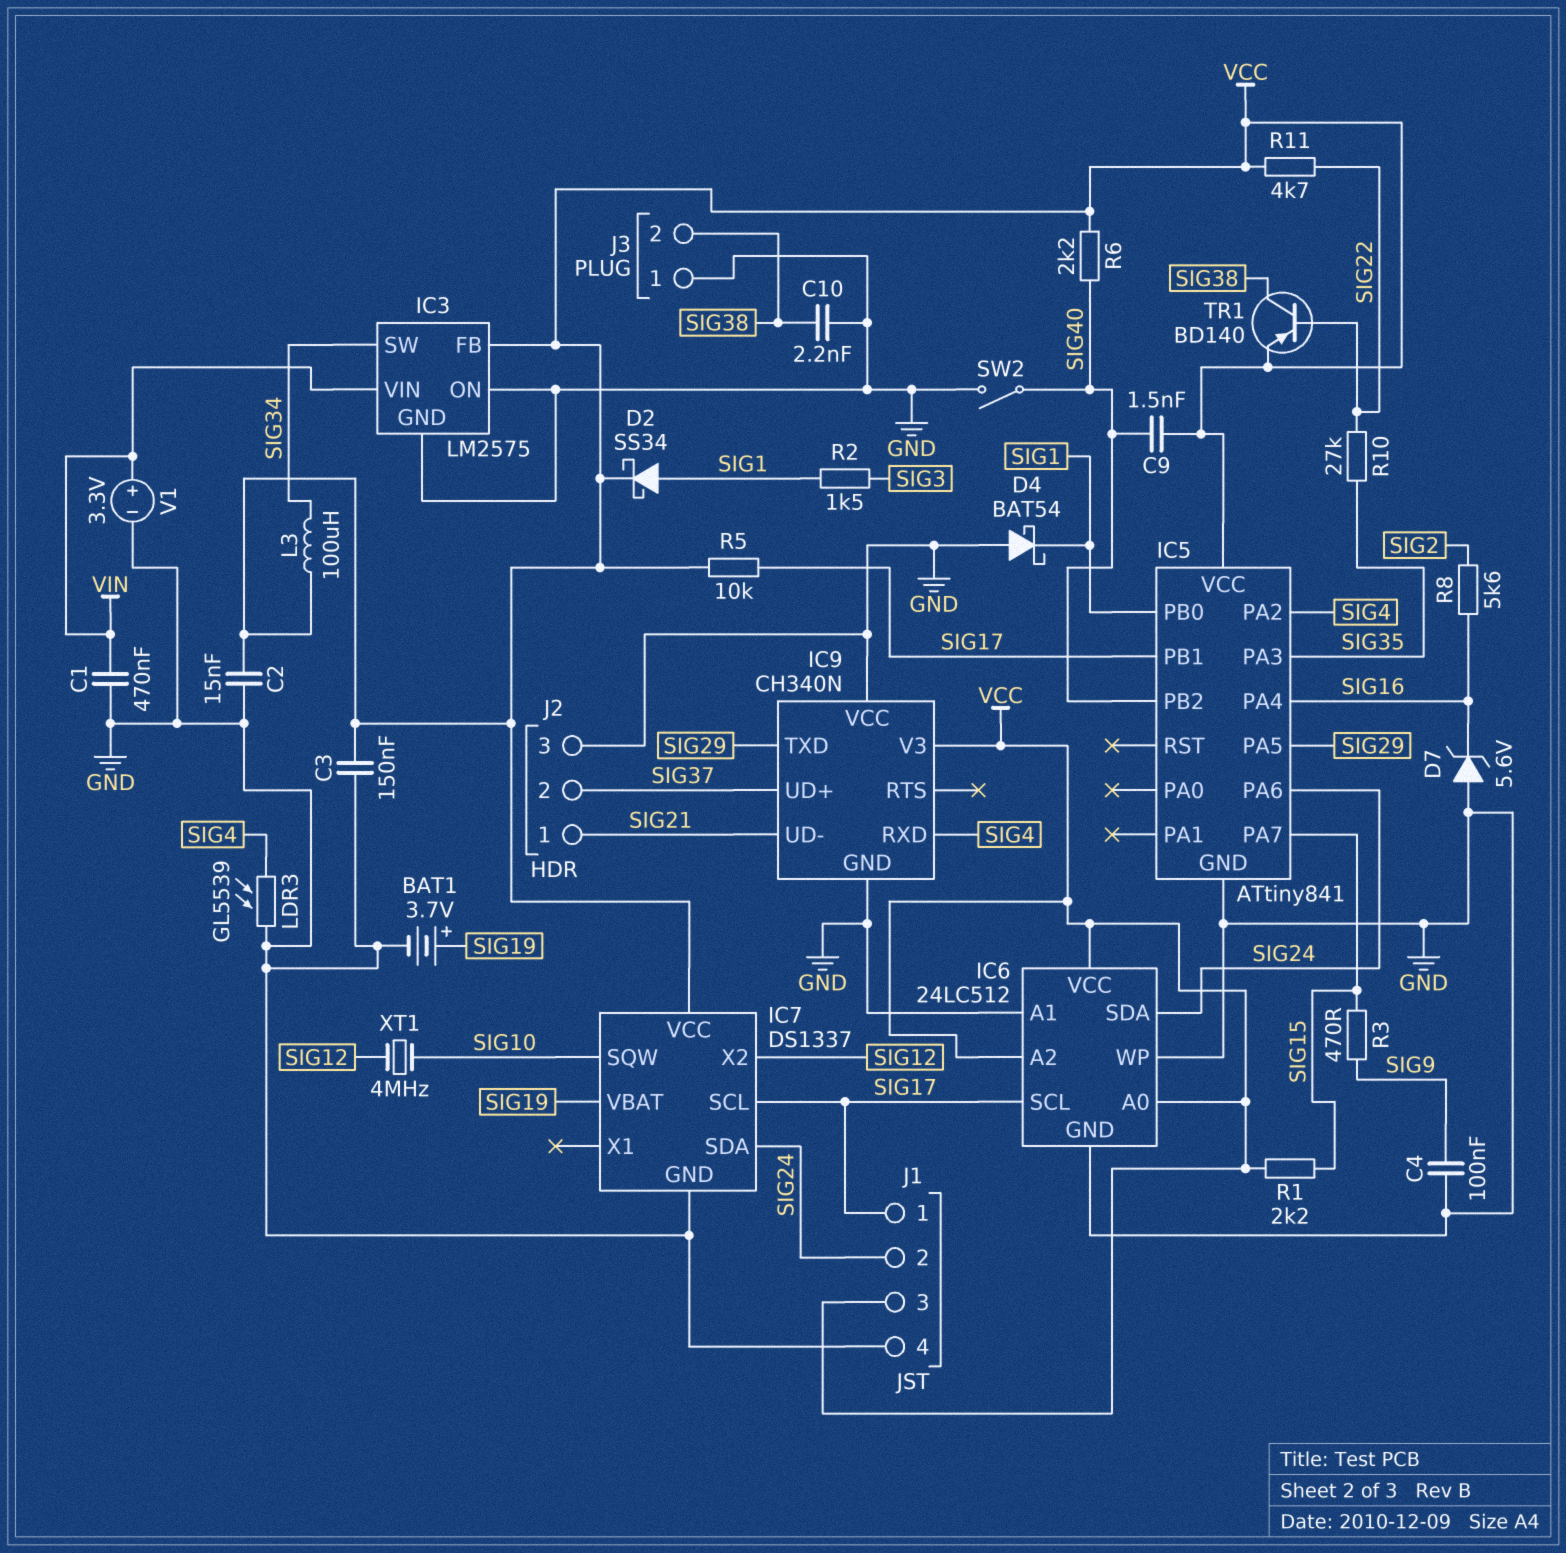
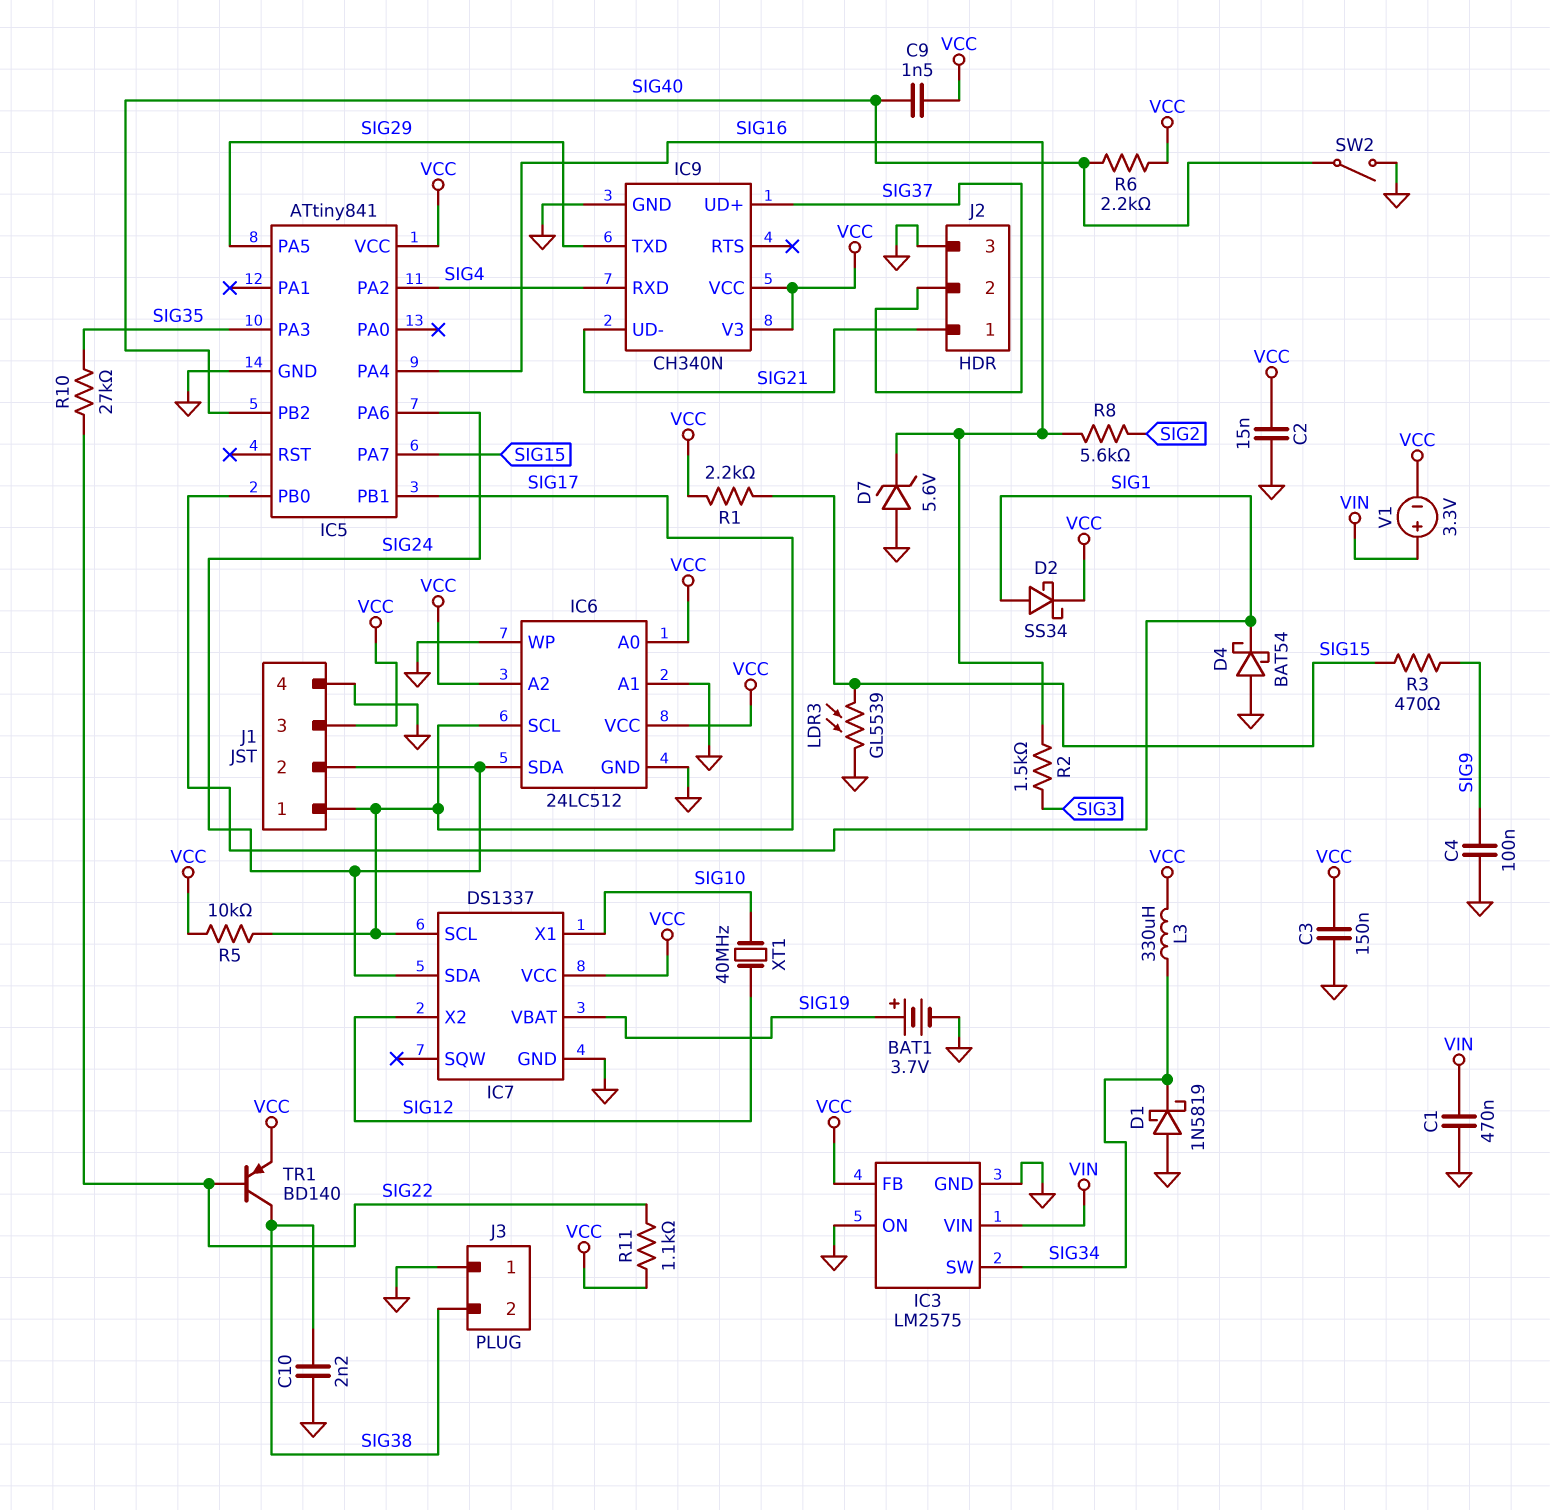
D1: none -> schottky 1N5819 (A GND, K SIG34)
IC7 pin SQW: SIG10 -> none
IC7 pin X1: none -> SIG10
IC9 pin VCC: GND -> VCC
L3: 100uH (SIG34, VCC) -> 330uH (SIG34, VCC)
LDR3: GL5539 (GND, SIG4) -> GL5539 (GND, SIG15)
R2: 1.5k (SIG1, SIG3) -> 1.5k (SIG3, SIG16)
R11: 4.7k (SIG22, VCC) -> 1.1k (SIG22, VCC)
V1: 3.3V (plus VIN, minus GND) -> 3.3V (plus VIN, minus VCC)
XT1: 4MHz (SIG10, SIG12) -> 40MHz (SIG10, SIG12)

